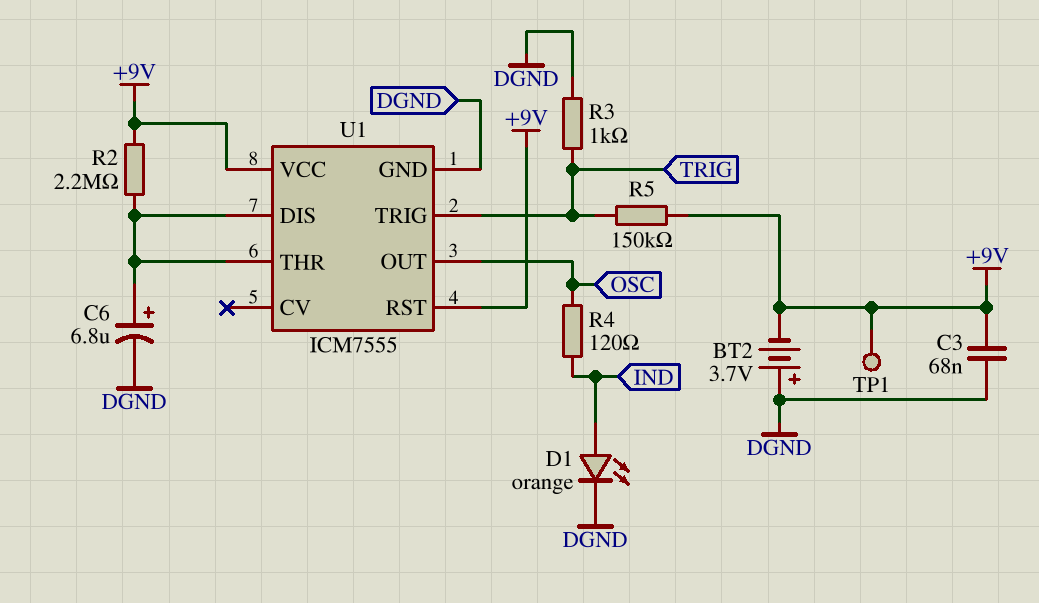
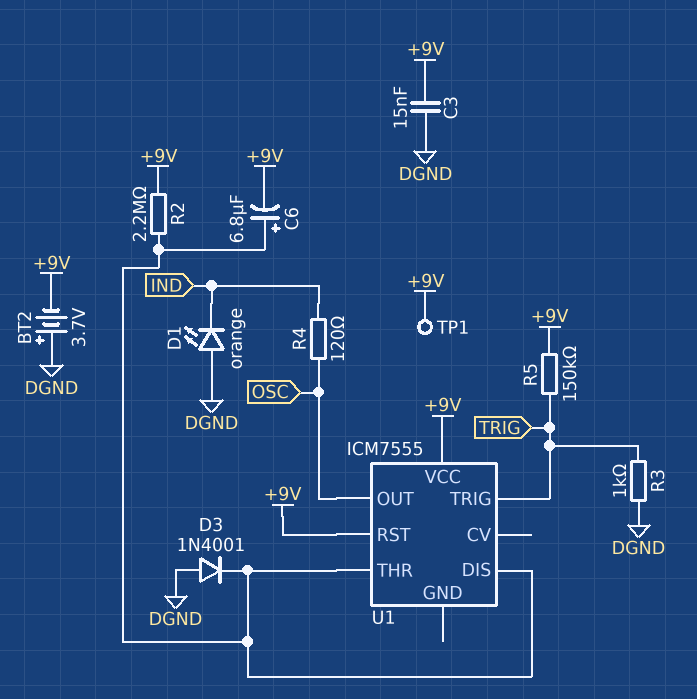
C3: 68nF (+9V, DGND) -> 15nF (+9V, DGND)
C6: 6.8uF (plus U1/DIS, minus DGND) -> 6.8uF (plus U1/DIS, minus +9V)
D1: LED orange (A IND, K DGND) -> LED orange (A DGND, K IND)
D3: none -> diode 1N4001 (A DGND, K U1/DIS)
U1 pin GND: DGND -> none

